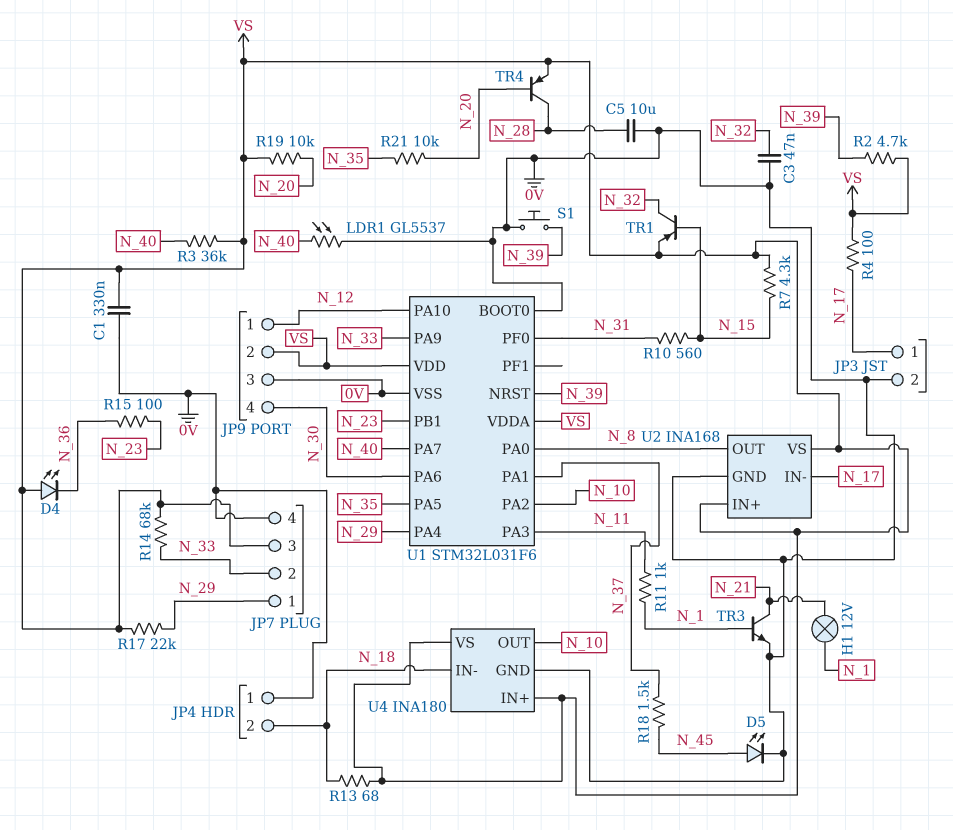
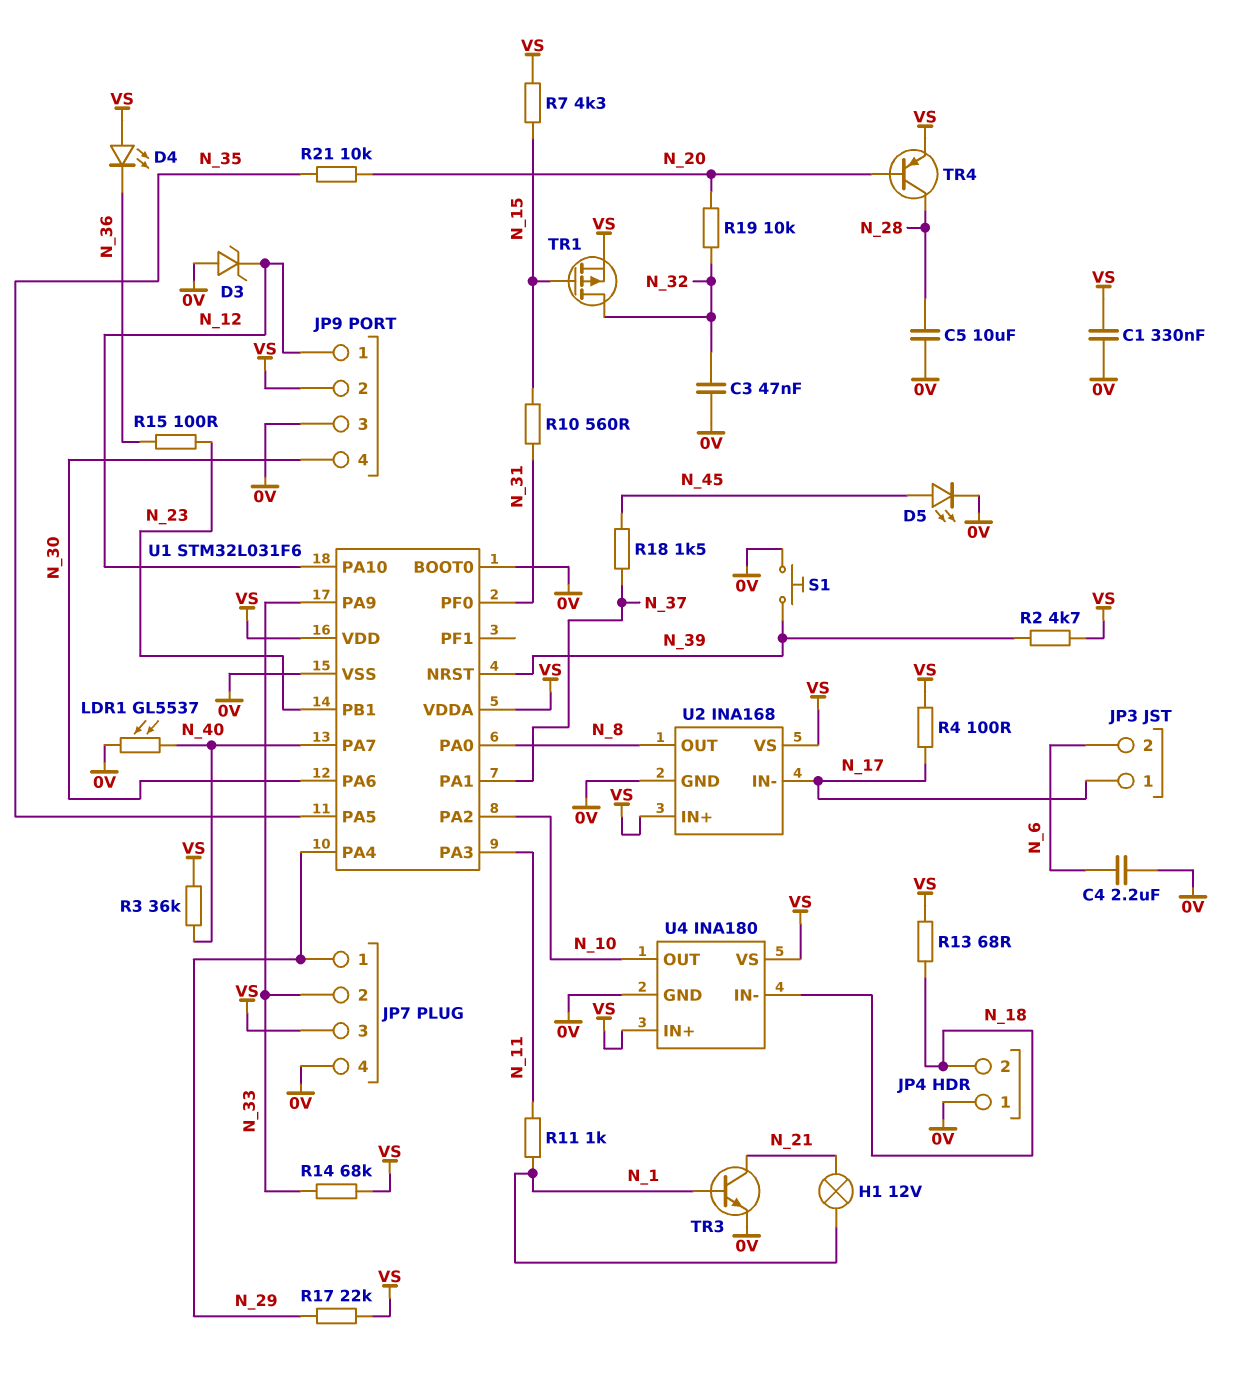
C4: none -> 2.2uF (0V, N_6)
D3: none -> zener (A 0V, K N_12)
JP3 pin 2: 0V -> N_6
R19: 10k (N_20, VS) -> 10k (N_20, N_32)
TR1: PNP (B N_15, C N_32, E VS) -> PMOS (G N_15, D N_32, S VS)

